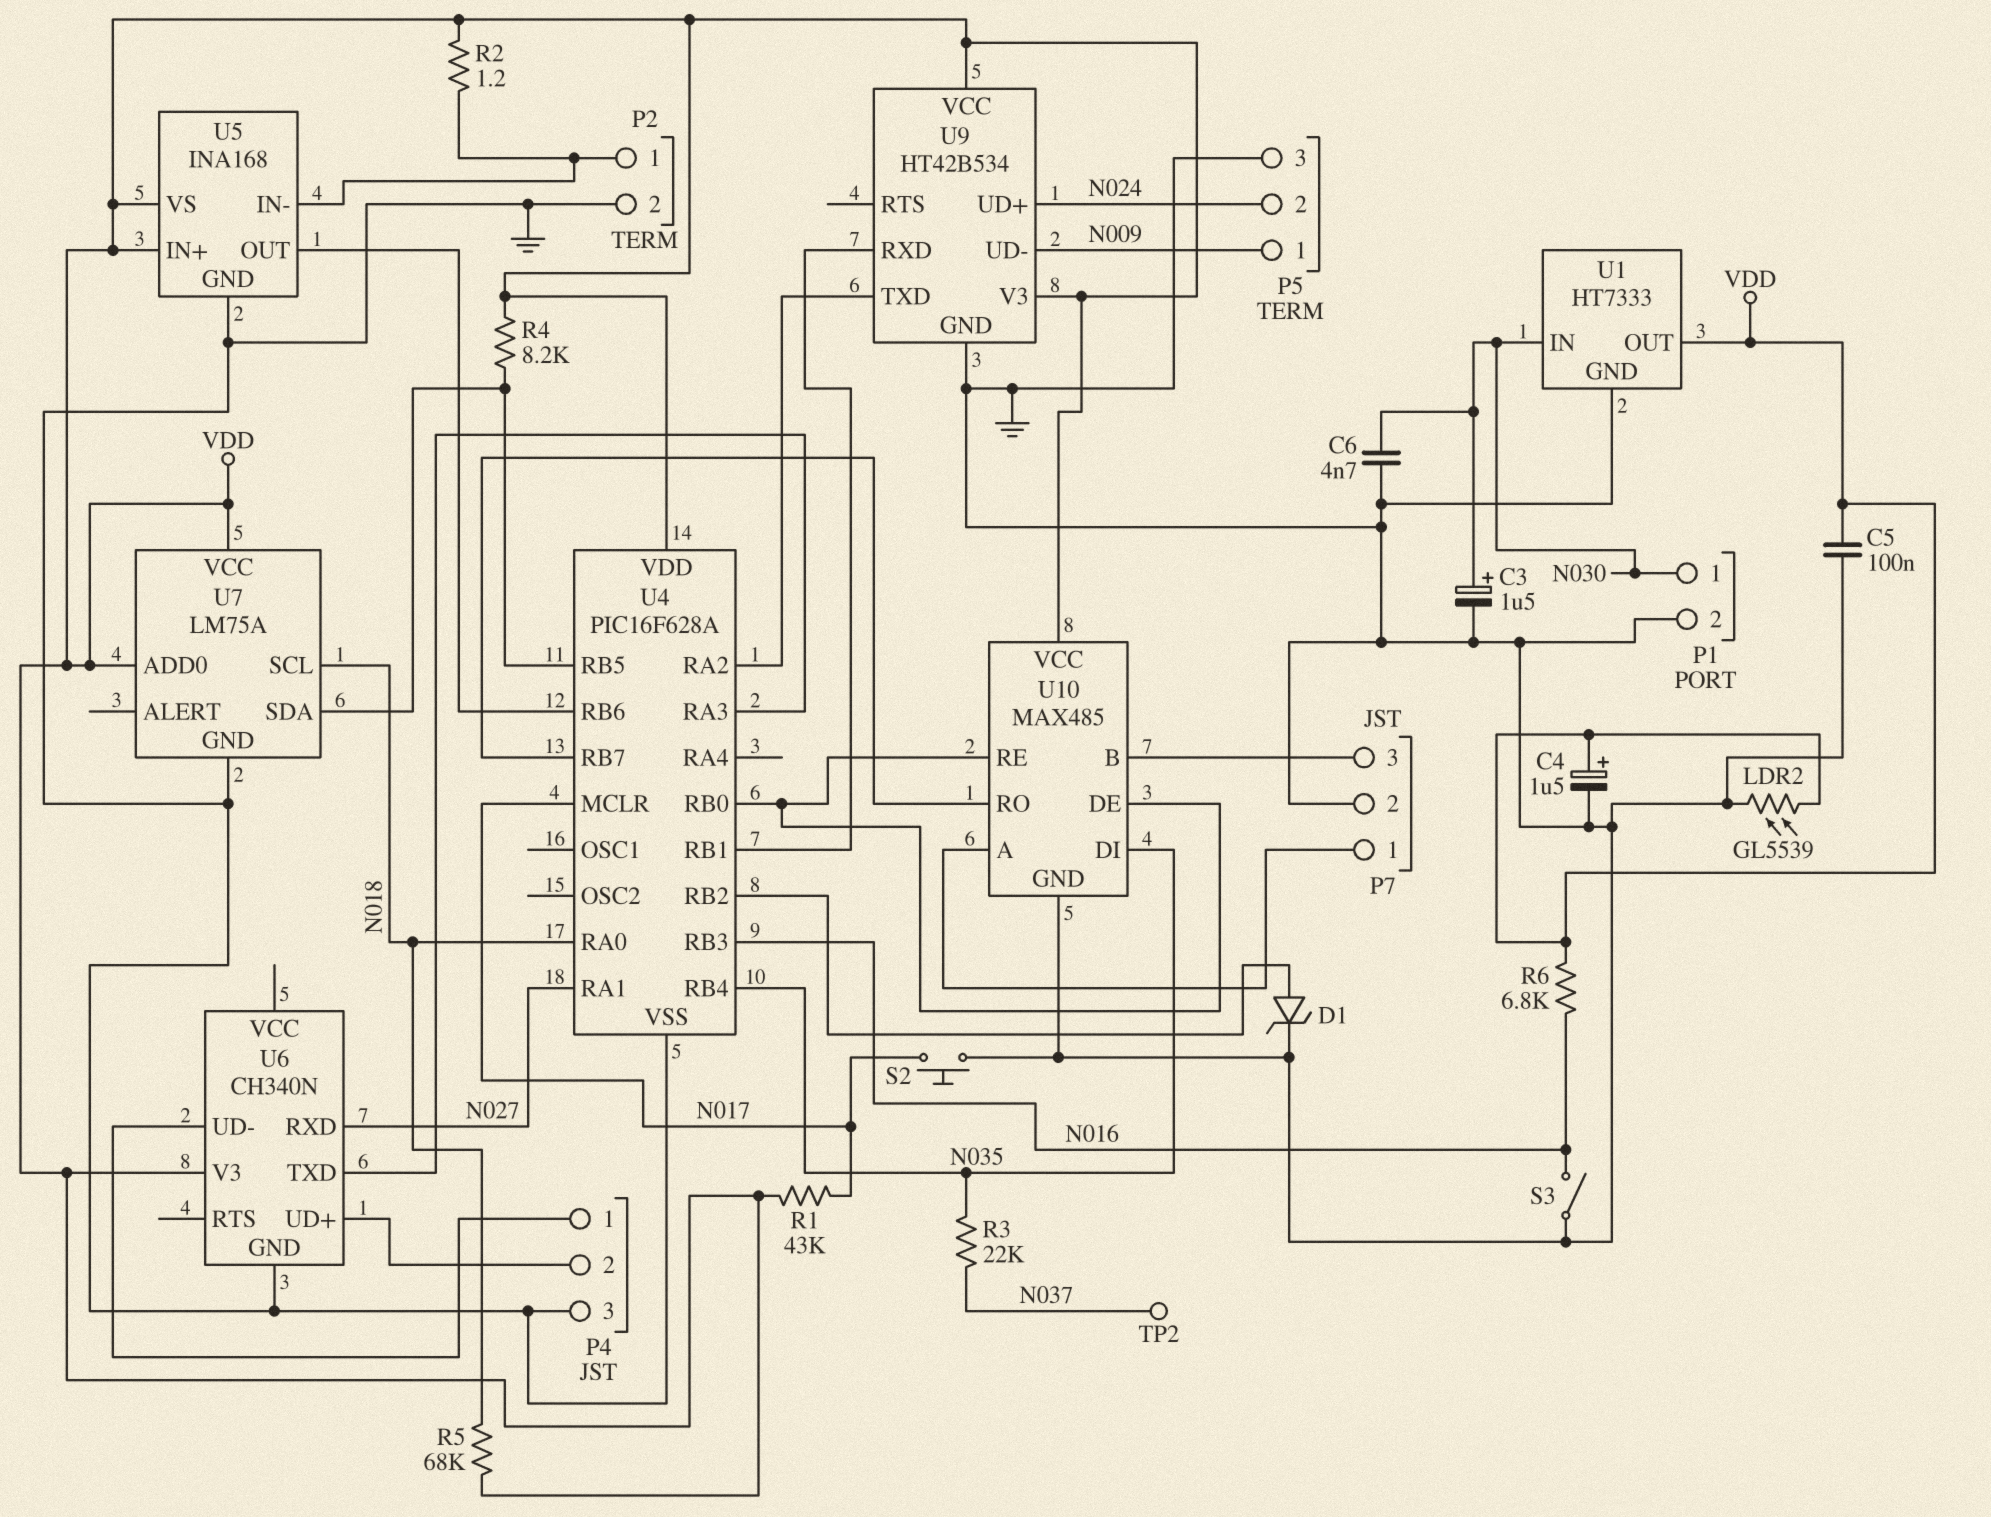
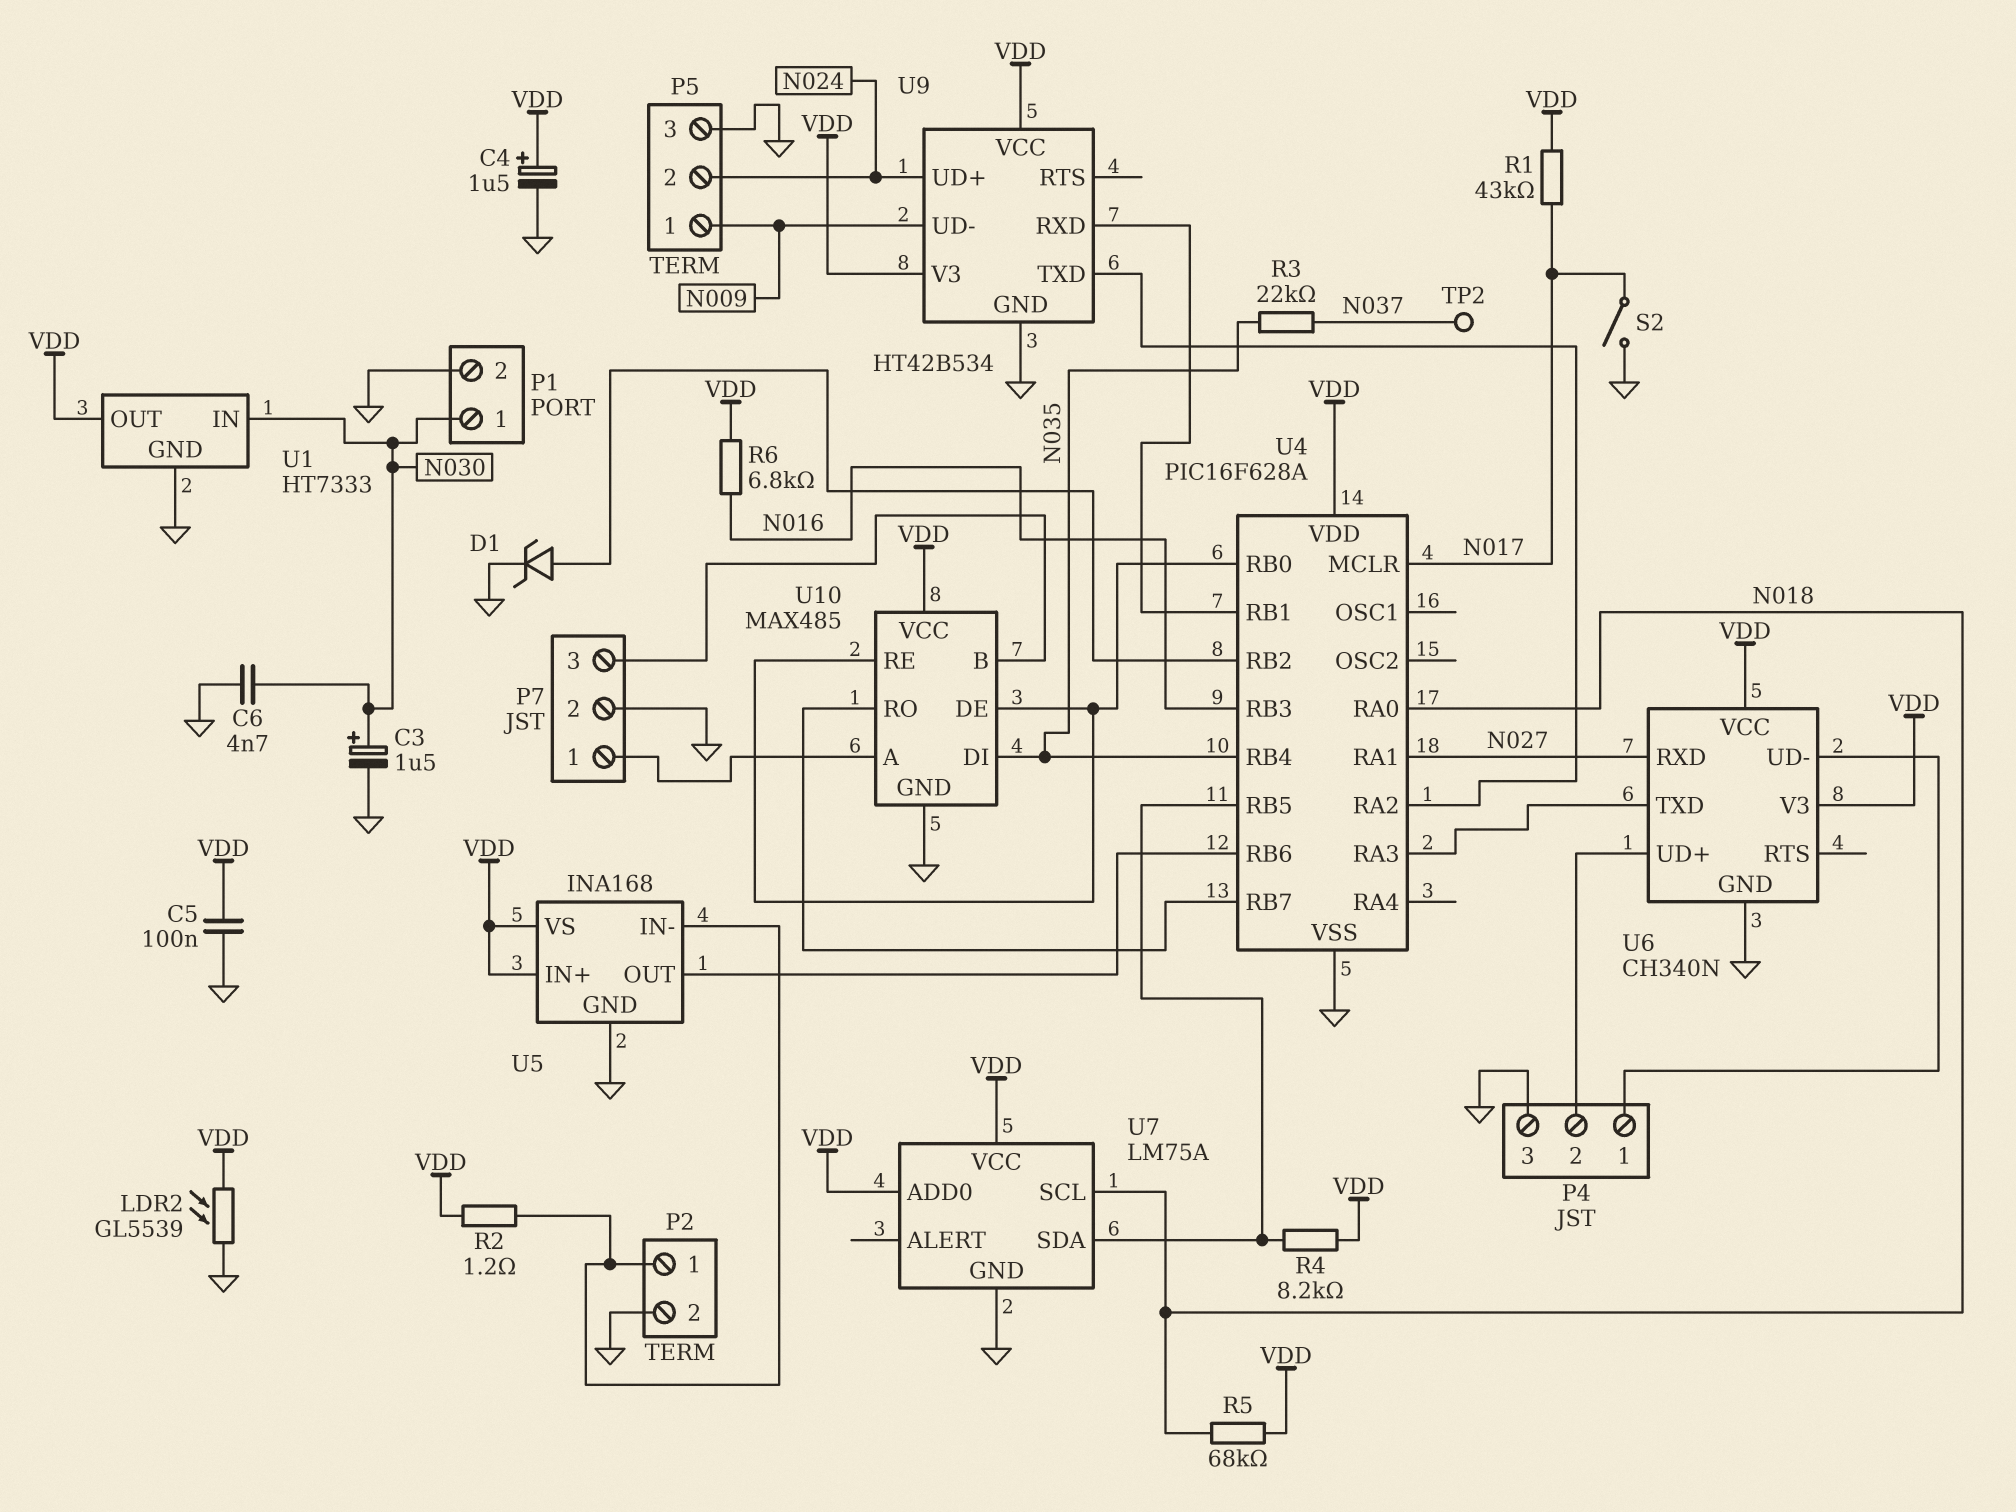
S2: button (GND, N017) -> switch (GND, N017)
S3: switch (GND, N016) -> none
U6 pin VCC: none -> VDD

